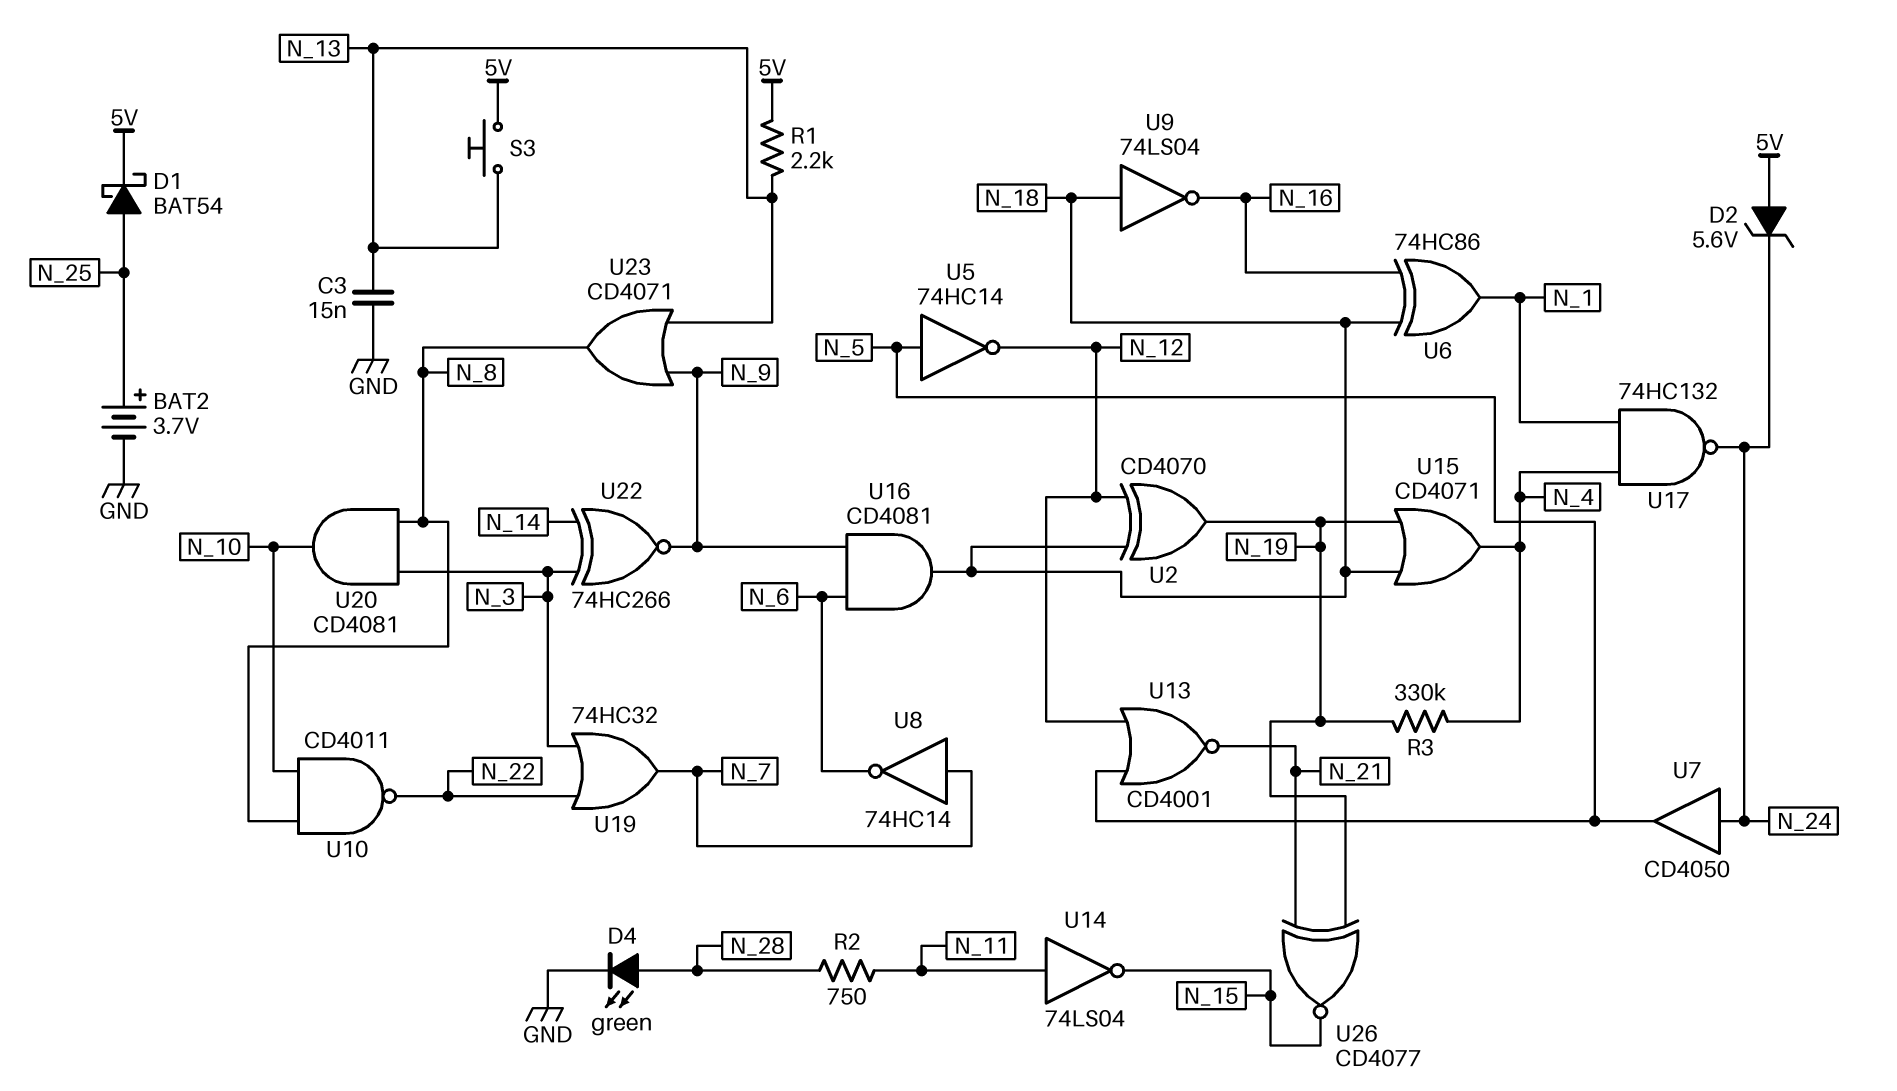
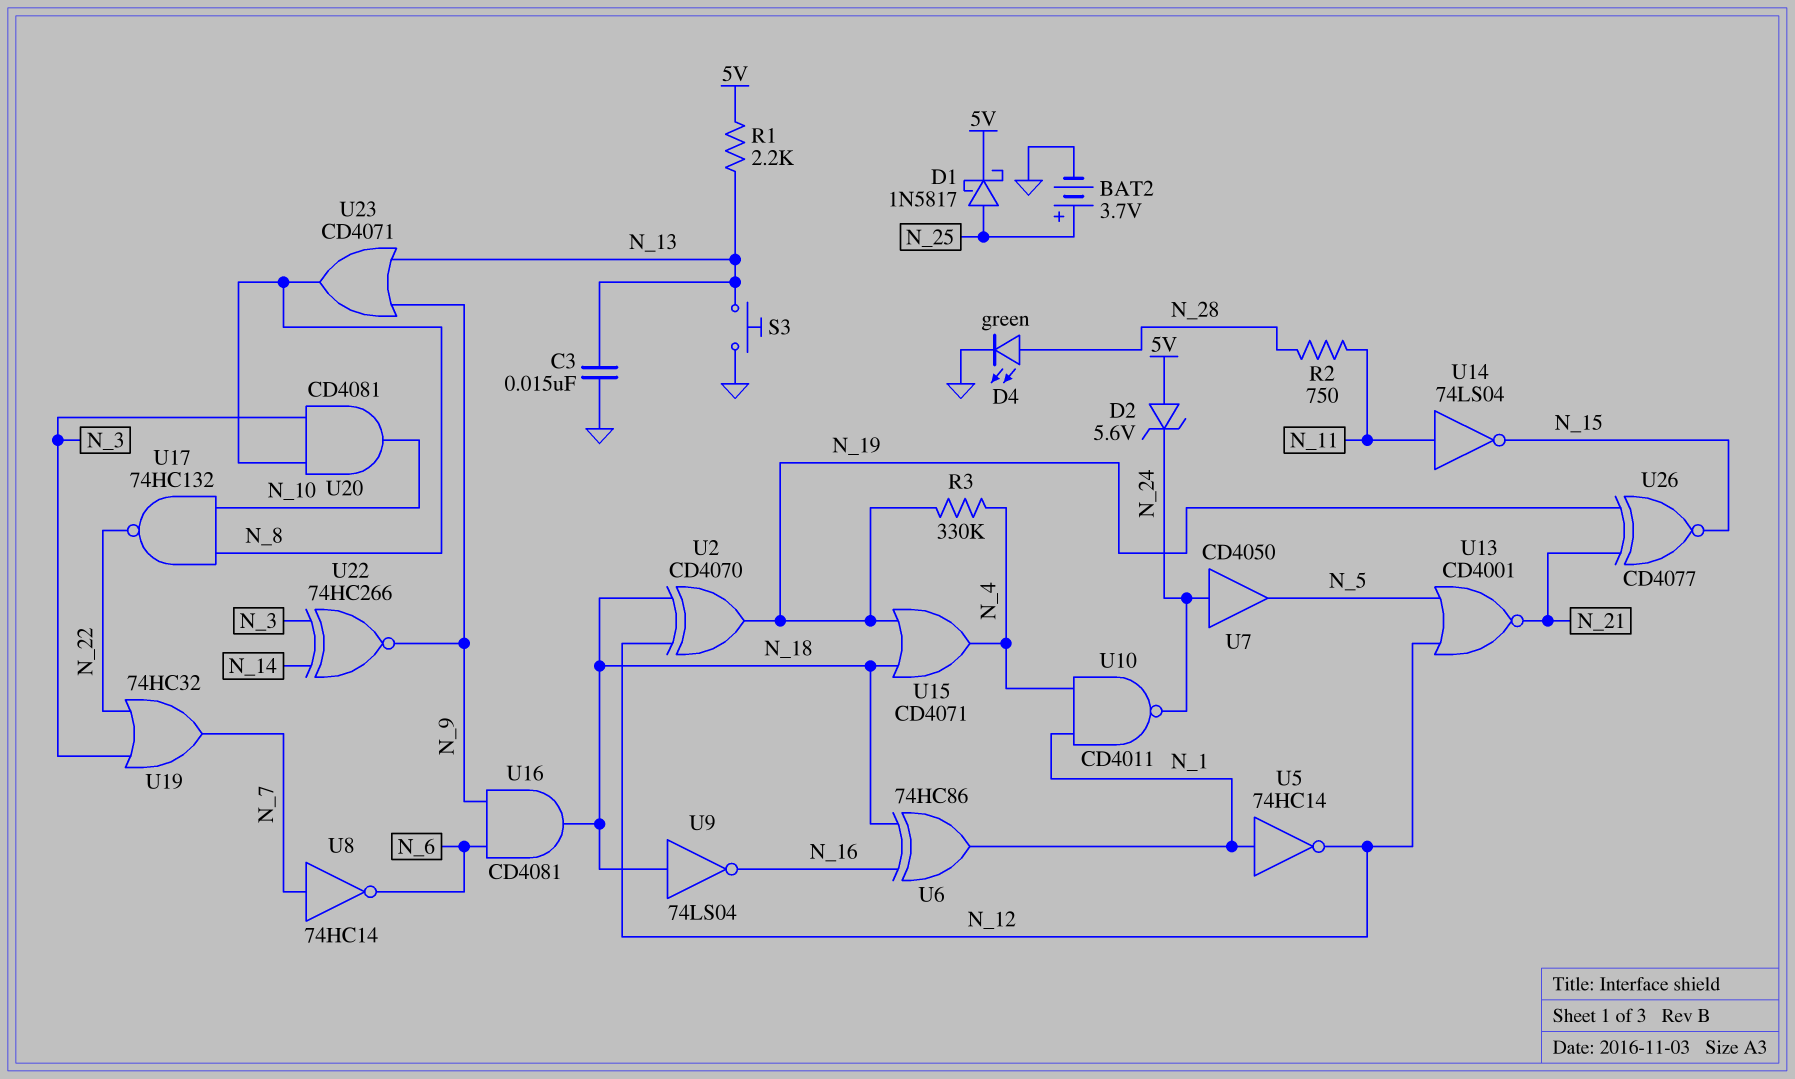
D1: schottky BAT54 (A N_25, K 5V) -> schottky 1N5817 (A N_25, K 5V)
S3: button (5V, N_13) -> button (GND, N_13)
U5: NOT 74HC14 (in N_5, out N_12) -> NOT 74HC14 (in N_1, out N_12)
U10: NAND CD4011 (in N_8, in N_10, out N_22) -> NAND CD4011 (in N_1, in N_4, out N_24)
U17: NAND 74HC132 (in N_1, in N_4, out N_24) -> NAND 74HC132 (in N_8, in N_10, out N_22)

